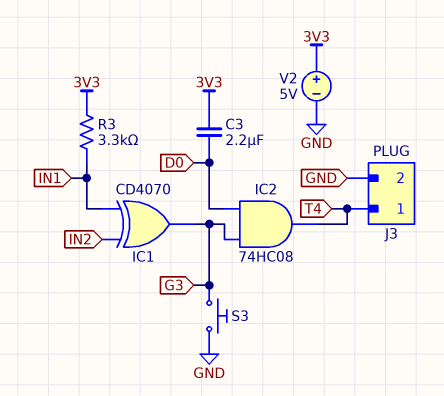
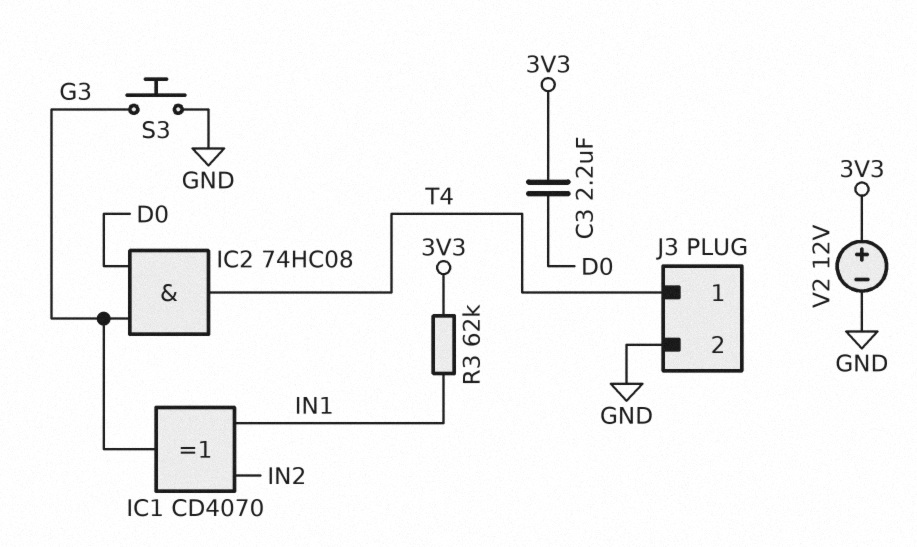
R3: 3.3k (3V3, IN1) -> 62k (3V3, IN1)
V2: 5V (plus 3V3, minus GND) -> 12V (plus 3V3, minus GND)

